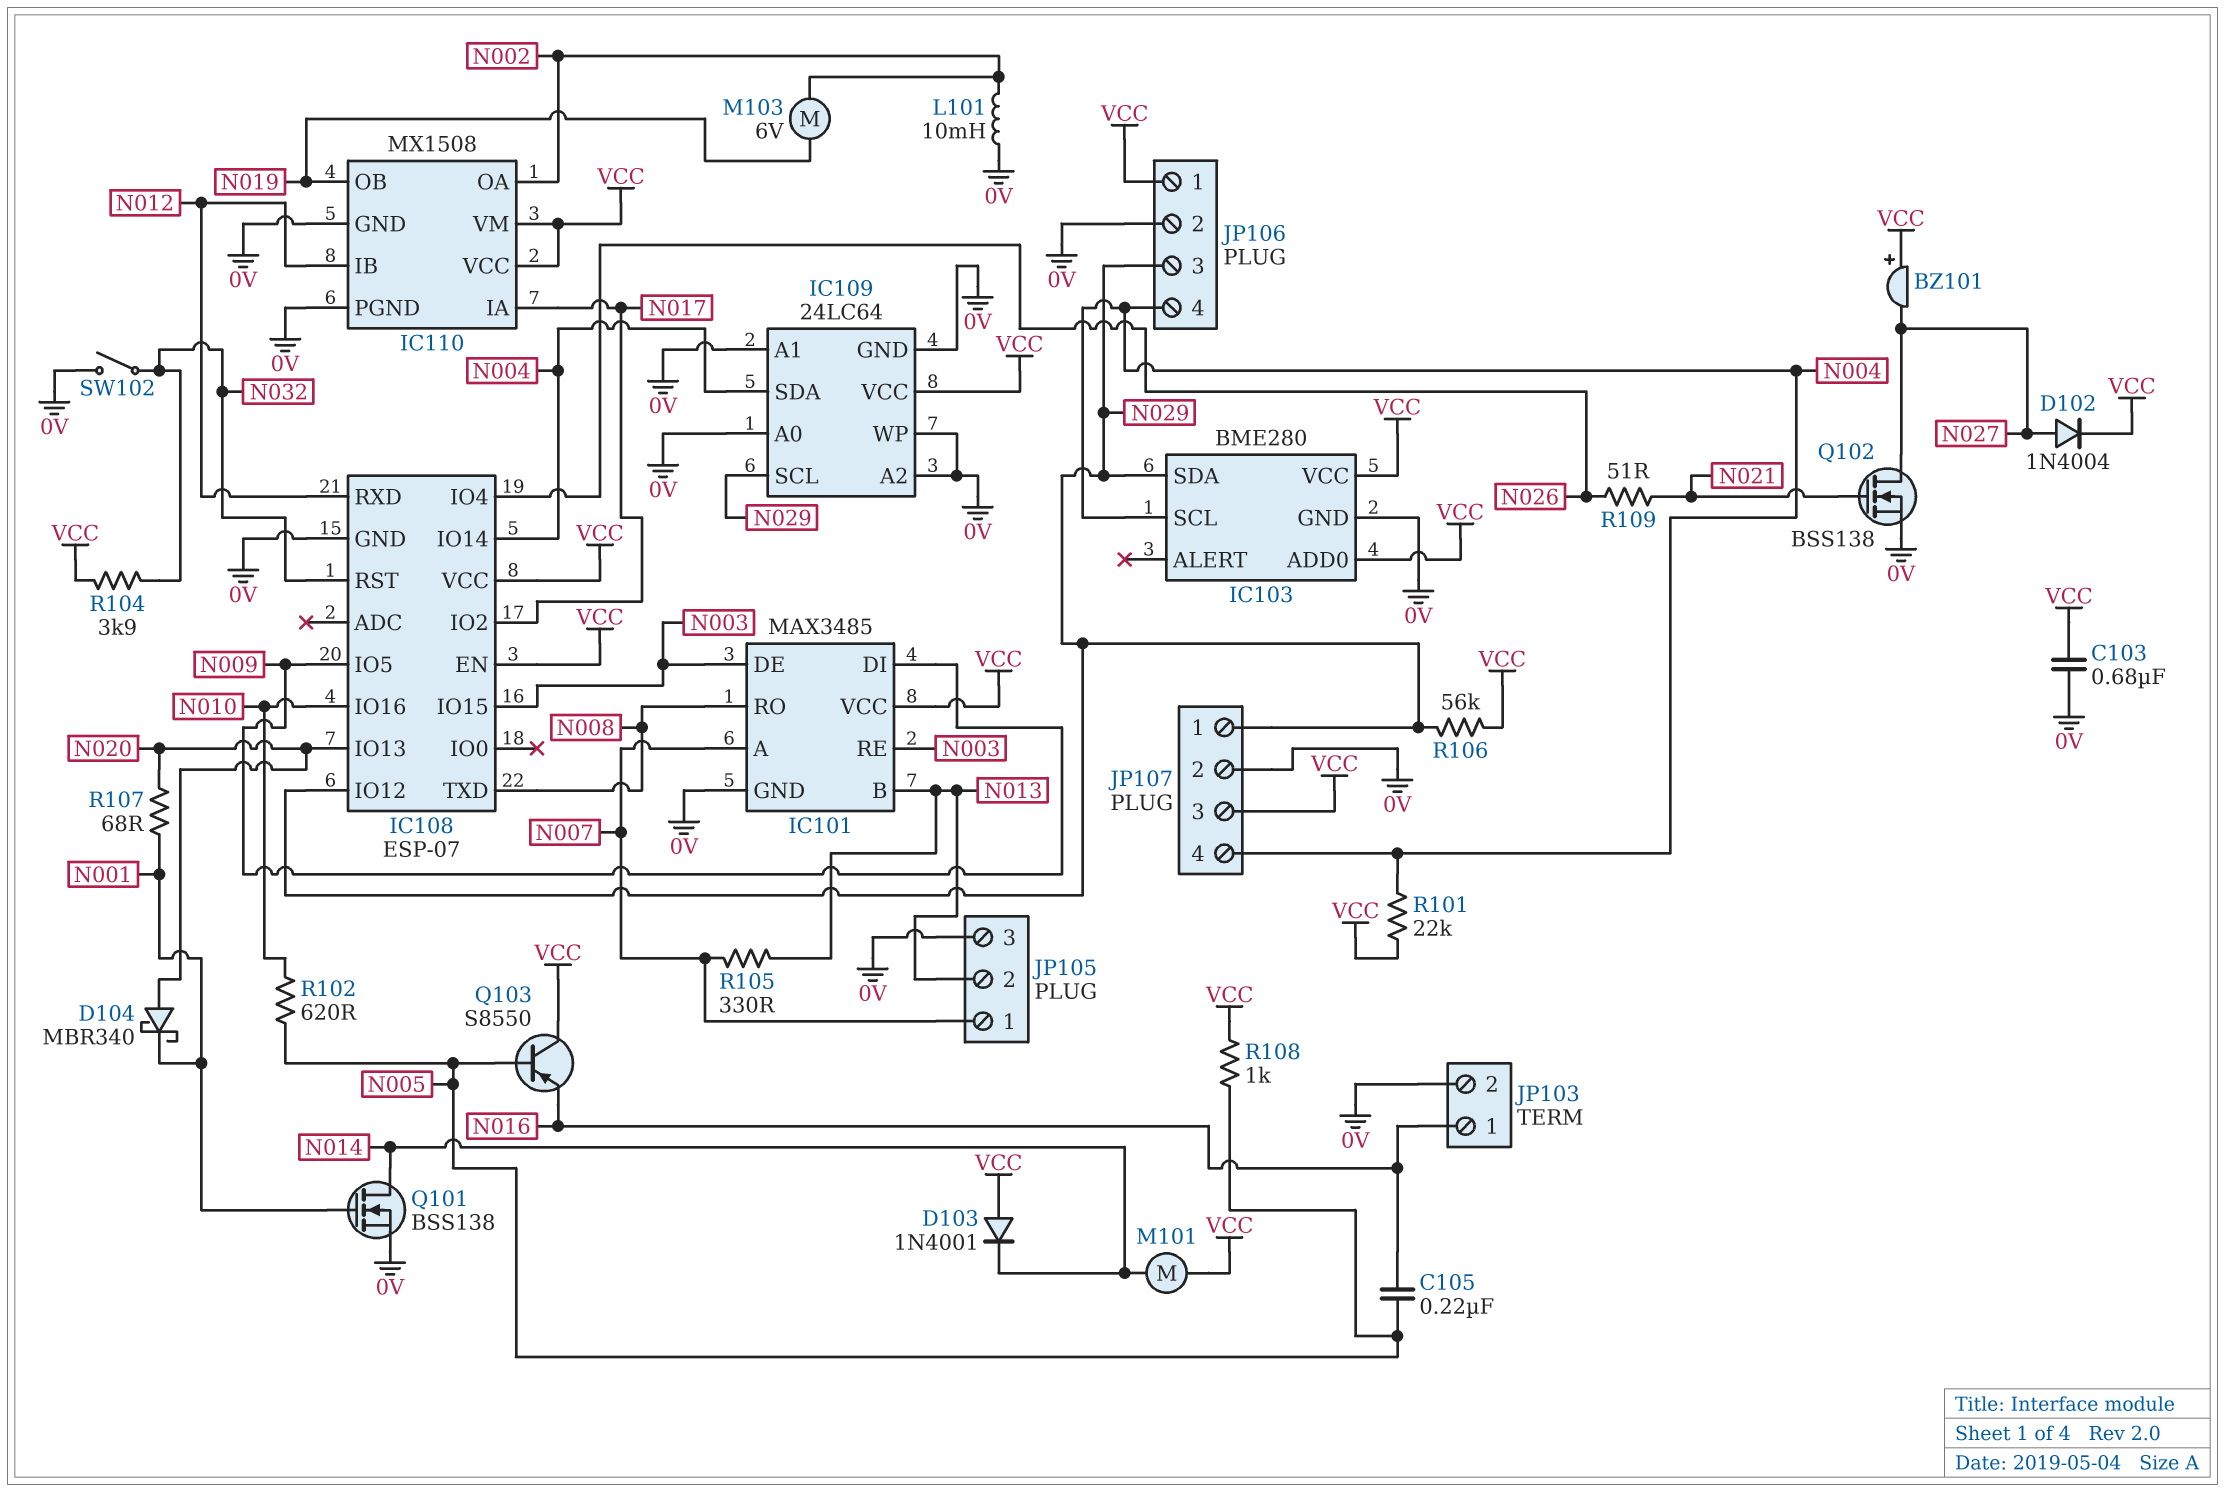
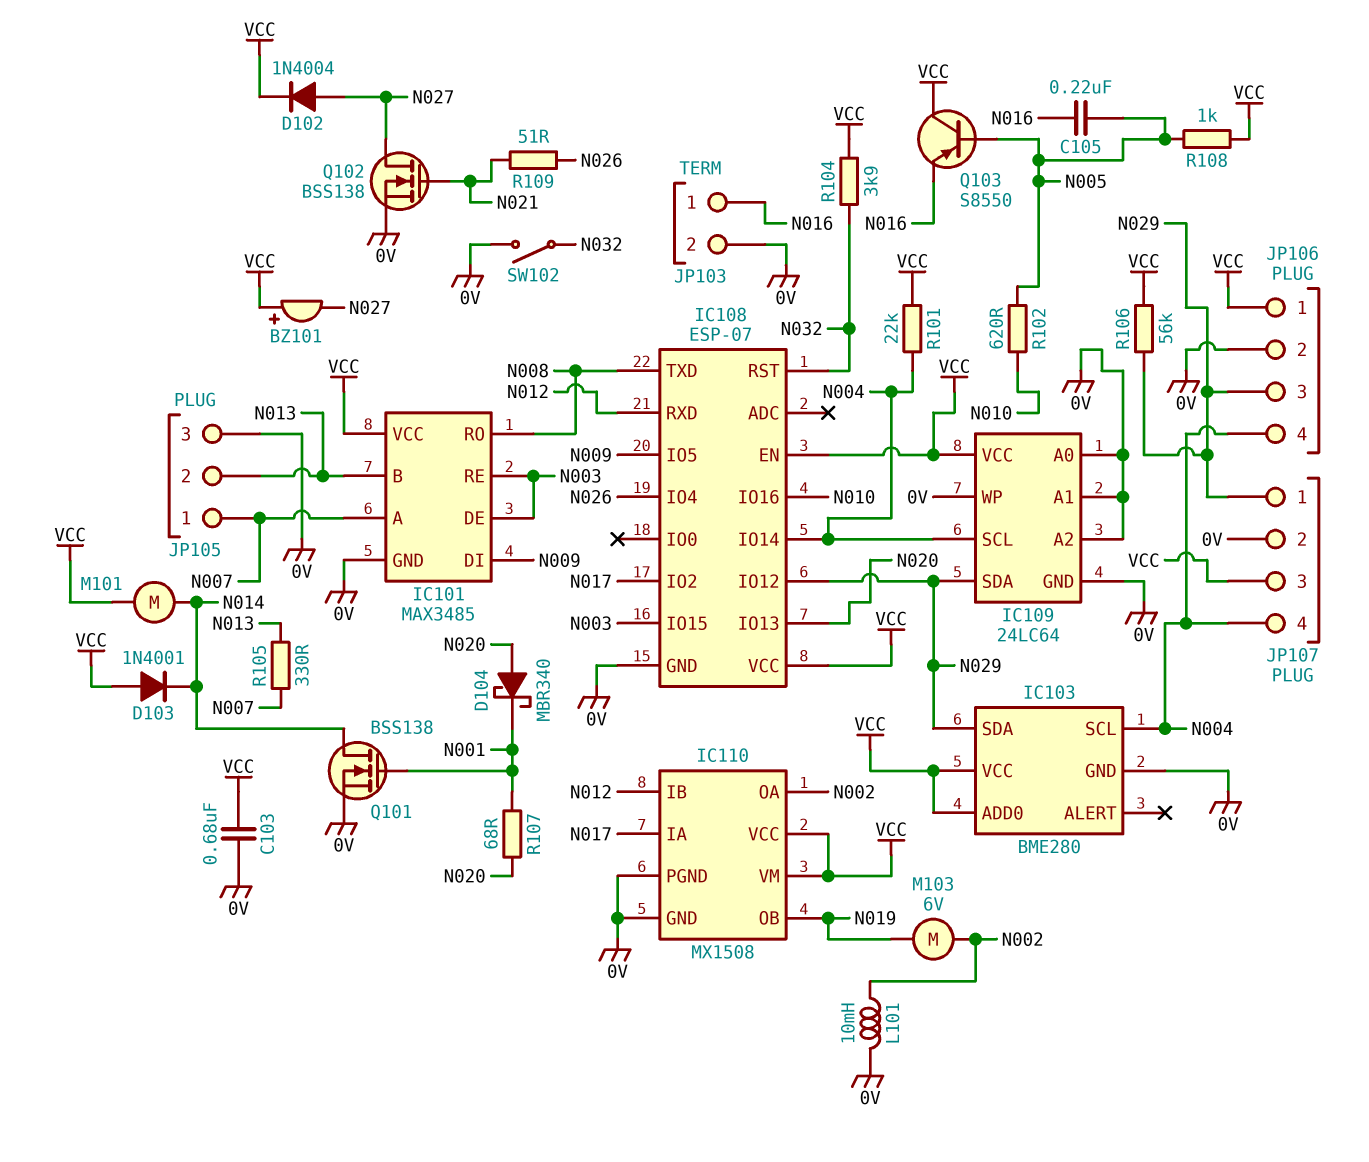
IC109 pin SCL: N029 -> N004
IC109 pin SDA: N004 -> N029

